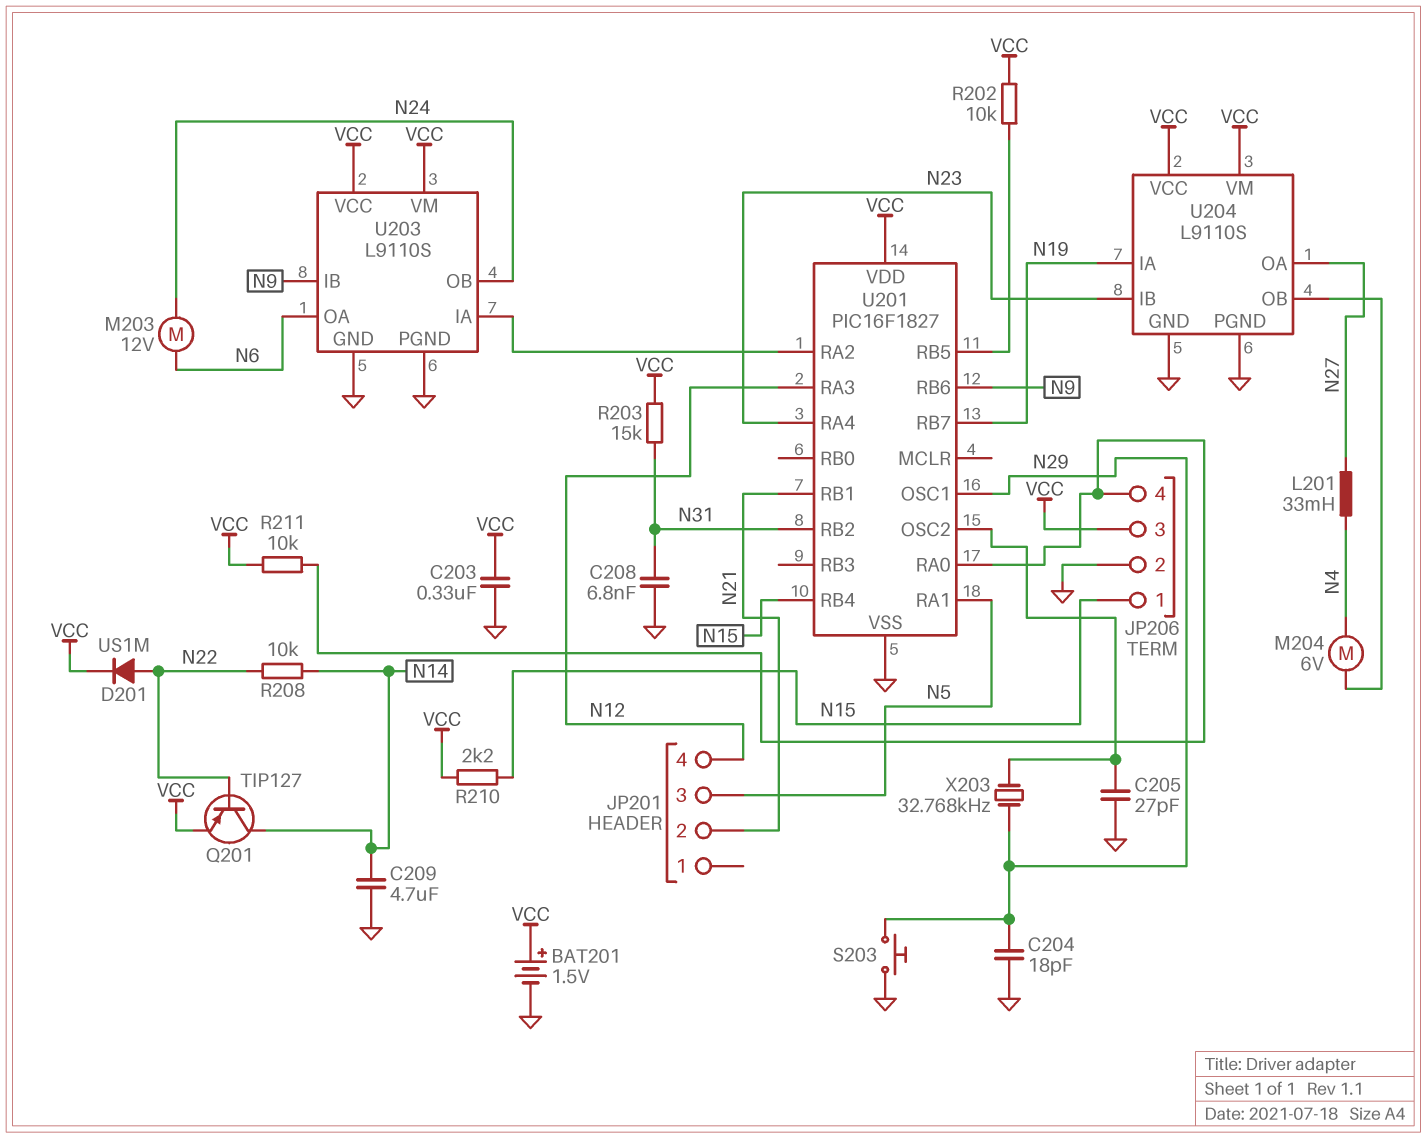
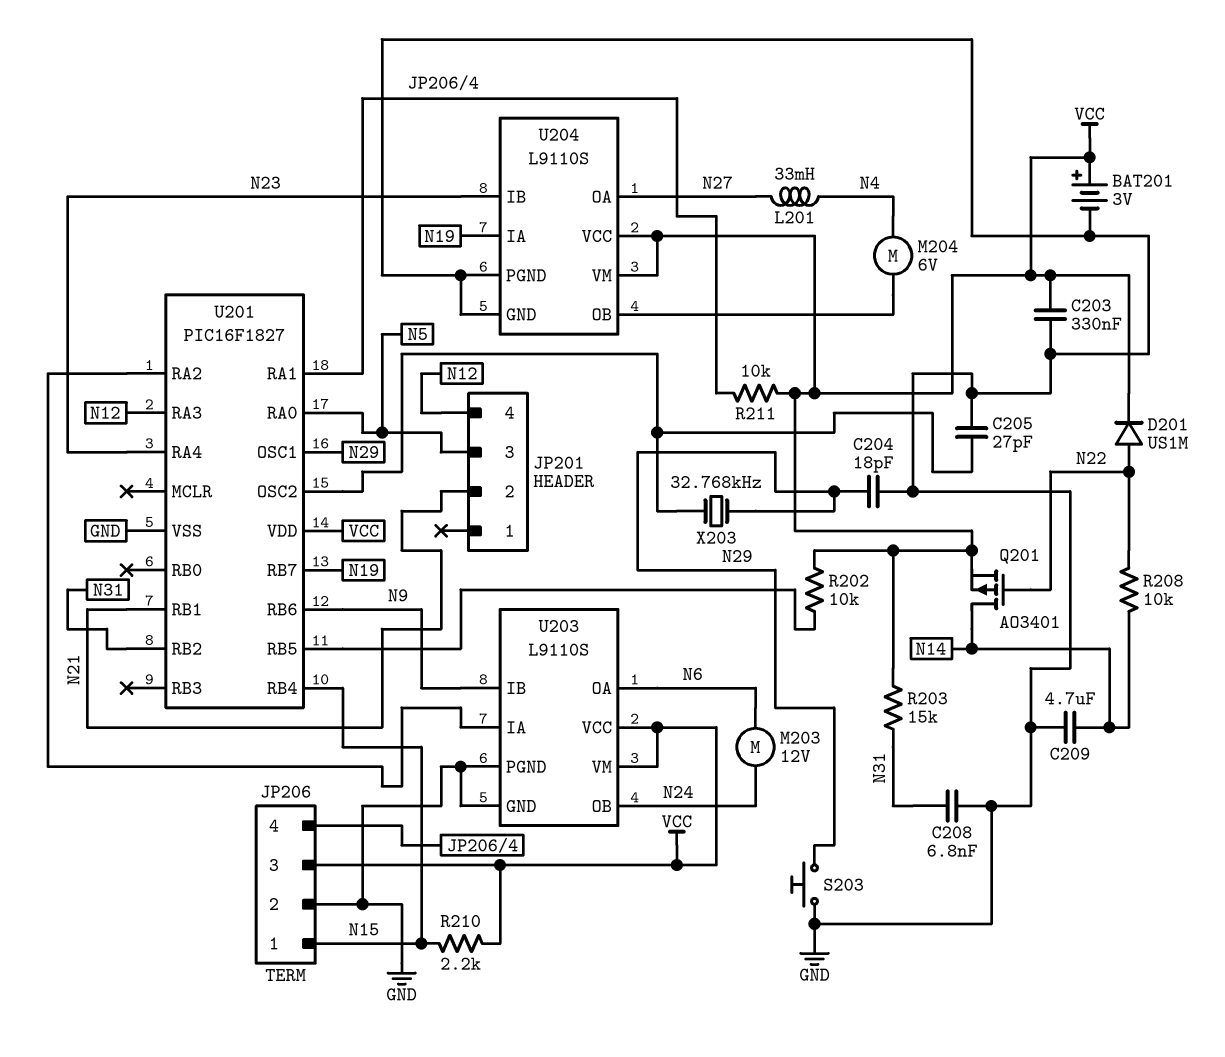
BAT201: 1.5V (plus VCC, minus GND) -> 3V (plus VCC, minus GND)
Q201: PNP TIP127 (B N22, C N14, E VCC) -> PMOS AO3401 (G N22, D N14, S VCC)
U201 pin RA0: JP206/4 -> N5
U201 pin RA1: N5 -> JP206/4

